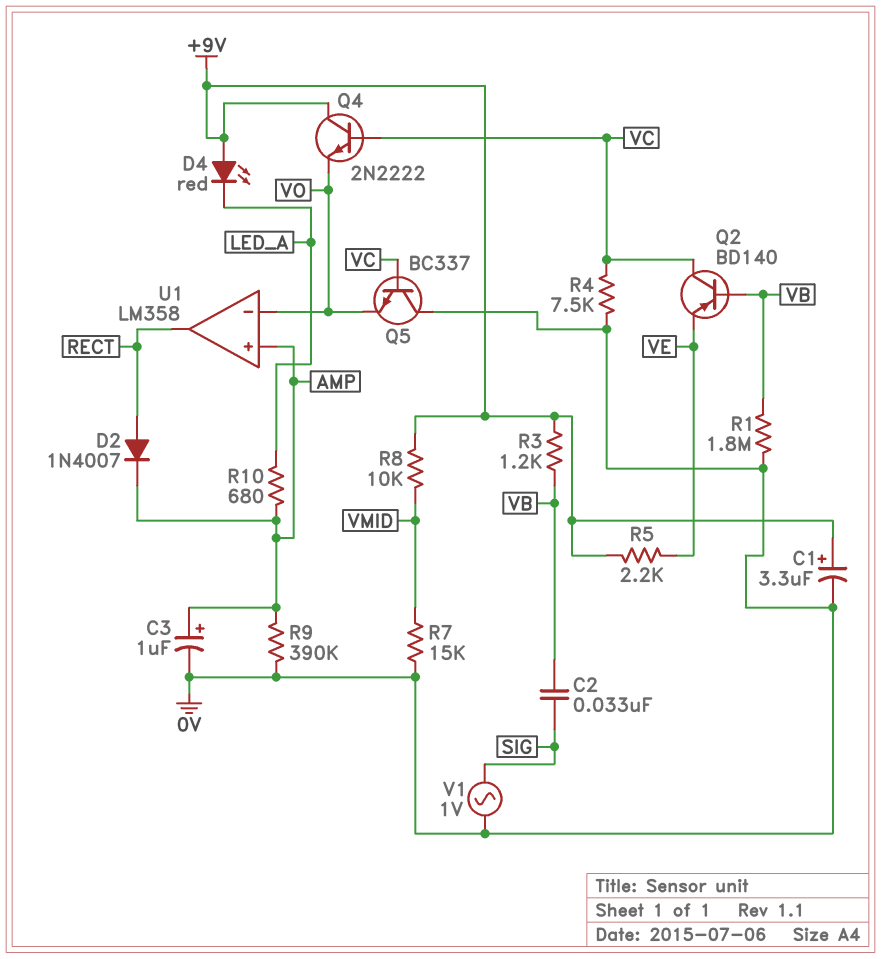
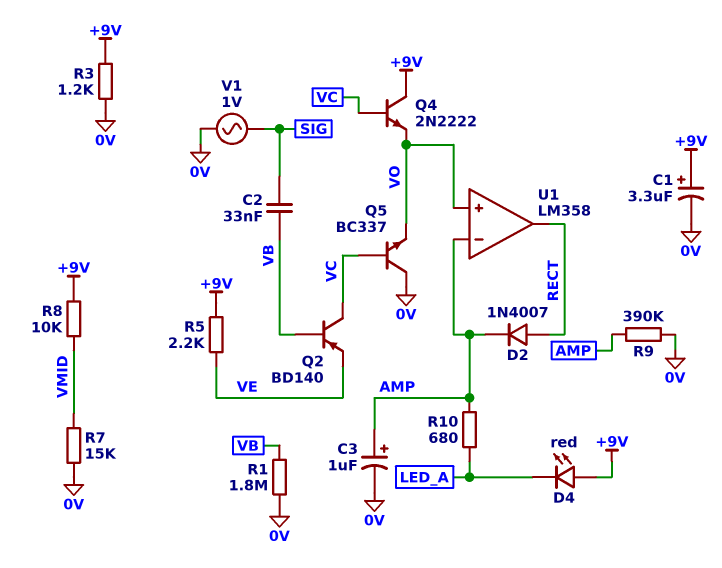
R3: 1.2k (+9V, VB) -> 1.2k (+9V, 0V)
R4: 7.5k (0V, VC) -> none
U1 pin in+: AMP -> VO
U1 pin in-: VO -> AMP

